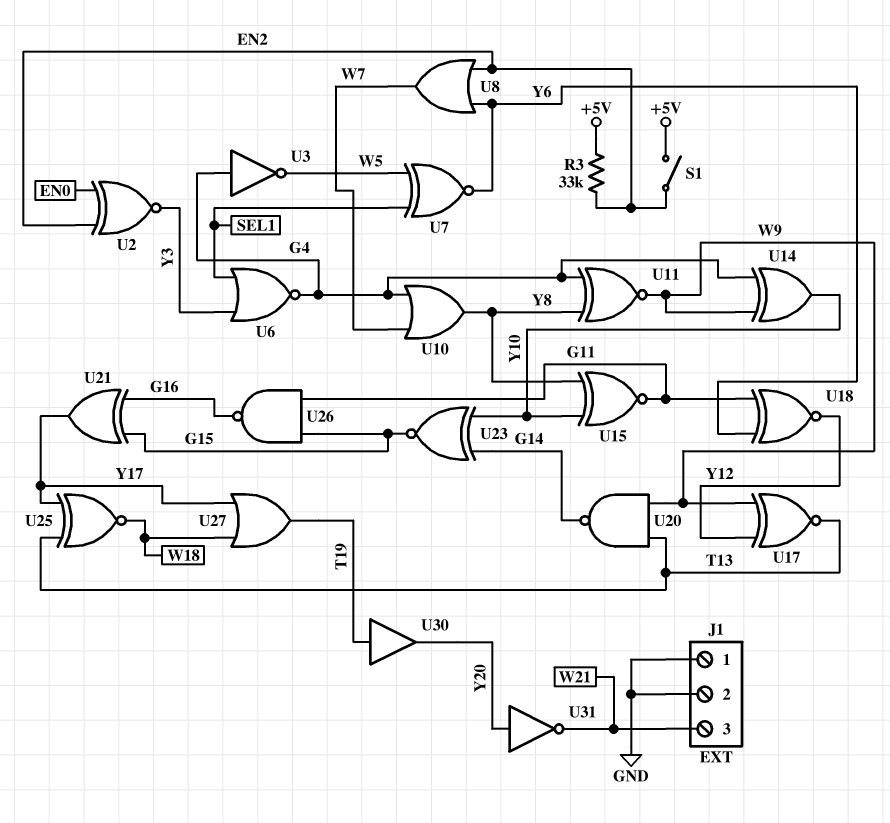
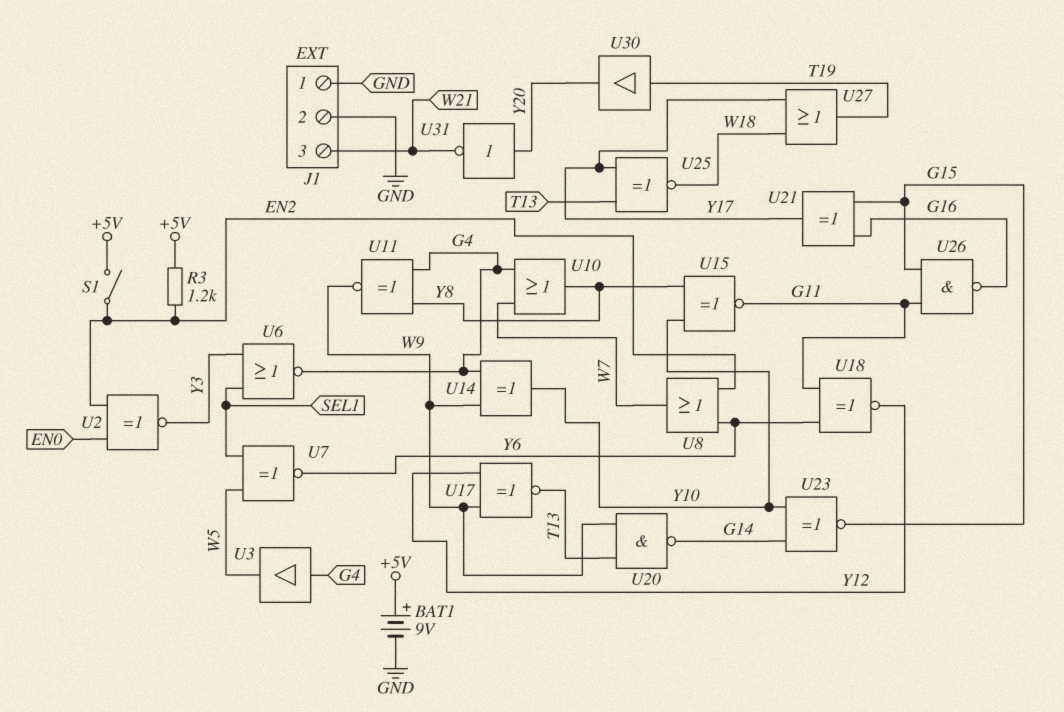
BAT1: none -> 9V (plus +5V, minus GND)
R3: 33k (+5V, EN2) -> 1.2k (+5V, EN2)
U3: NOT (in G4, out W5) -> buffer (in G4, out W5)

